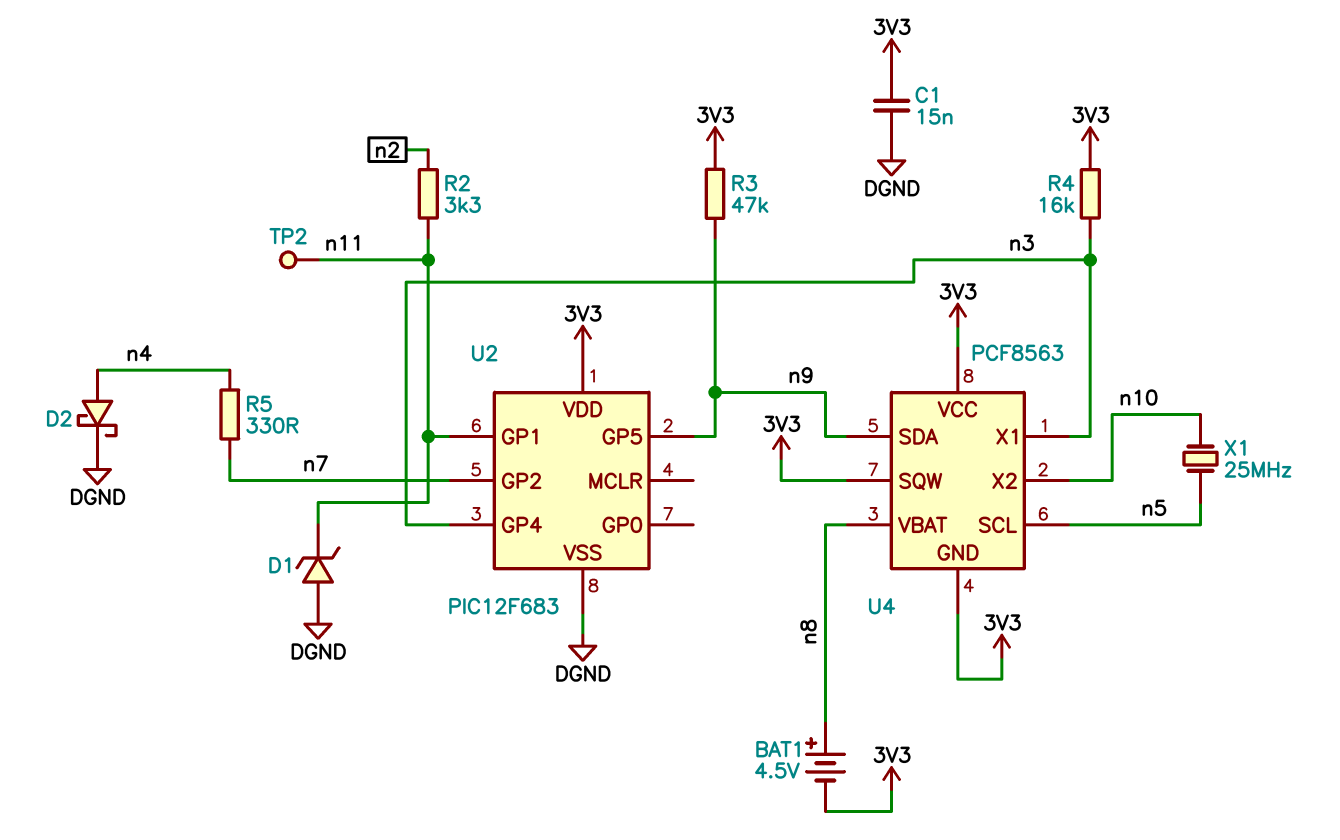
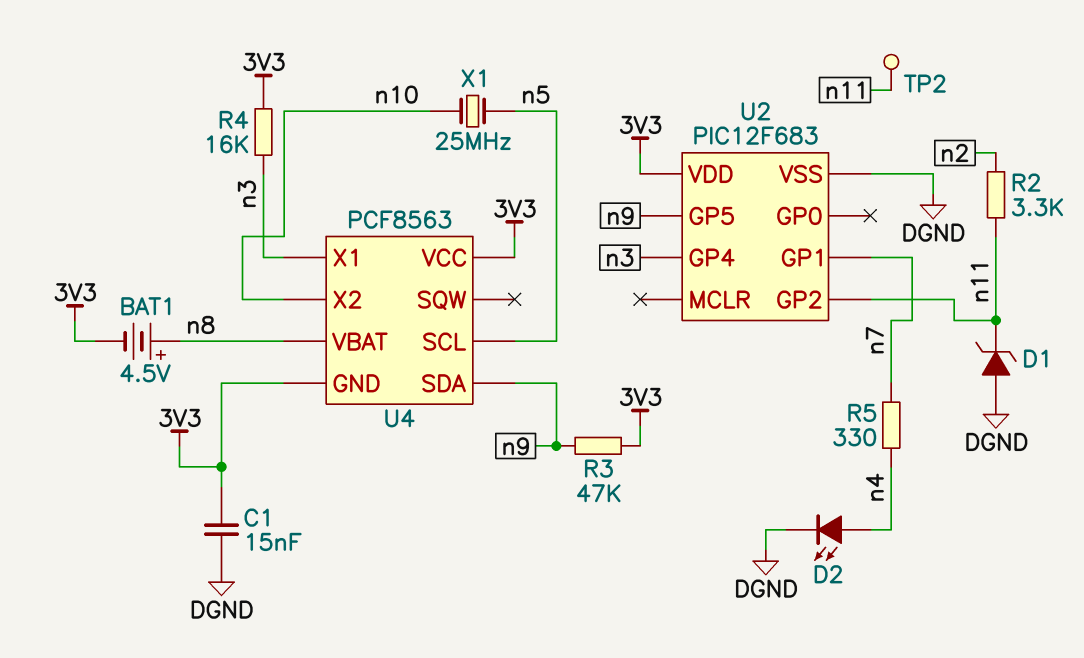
D2: schottky (A n4, K DGND) -> LED (A n4, K DGND)
U2 pin GP1: n11 -> n7
U2 pin GP2: n7 -> n11
U4 pin SQW: 3V3 -> none

